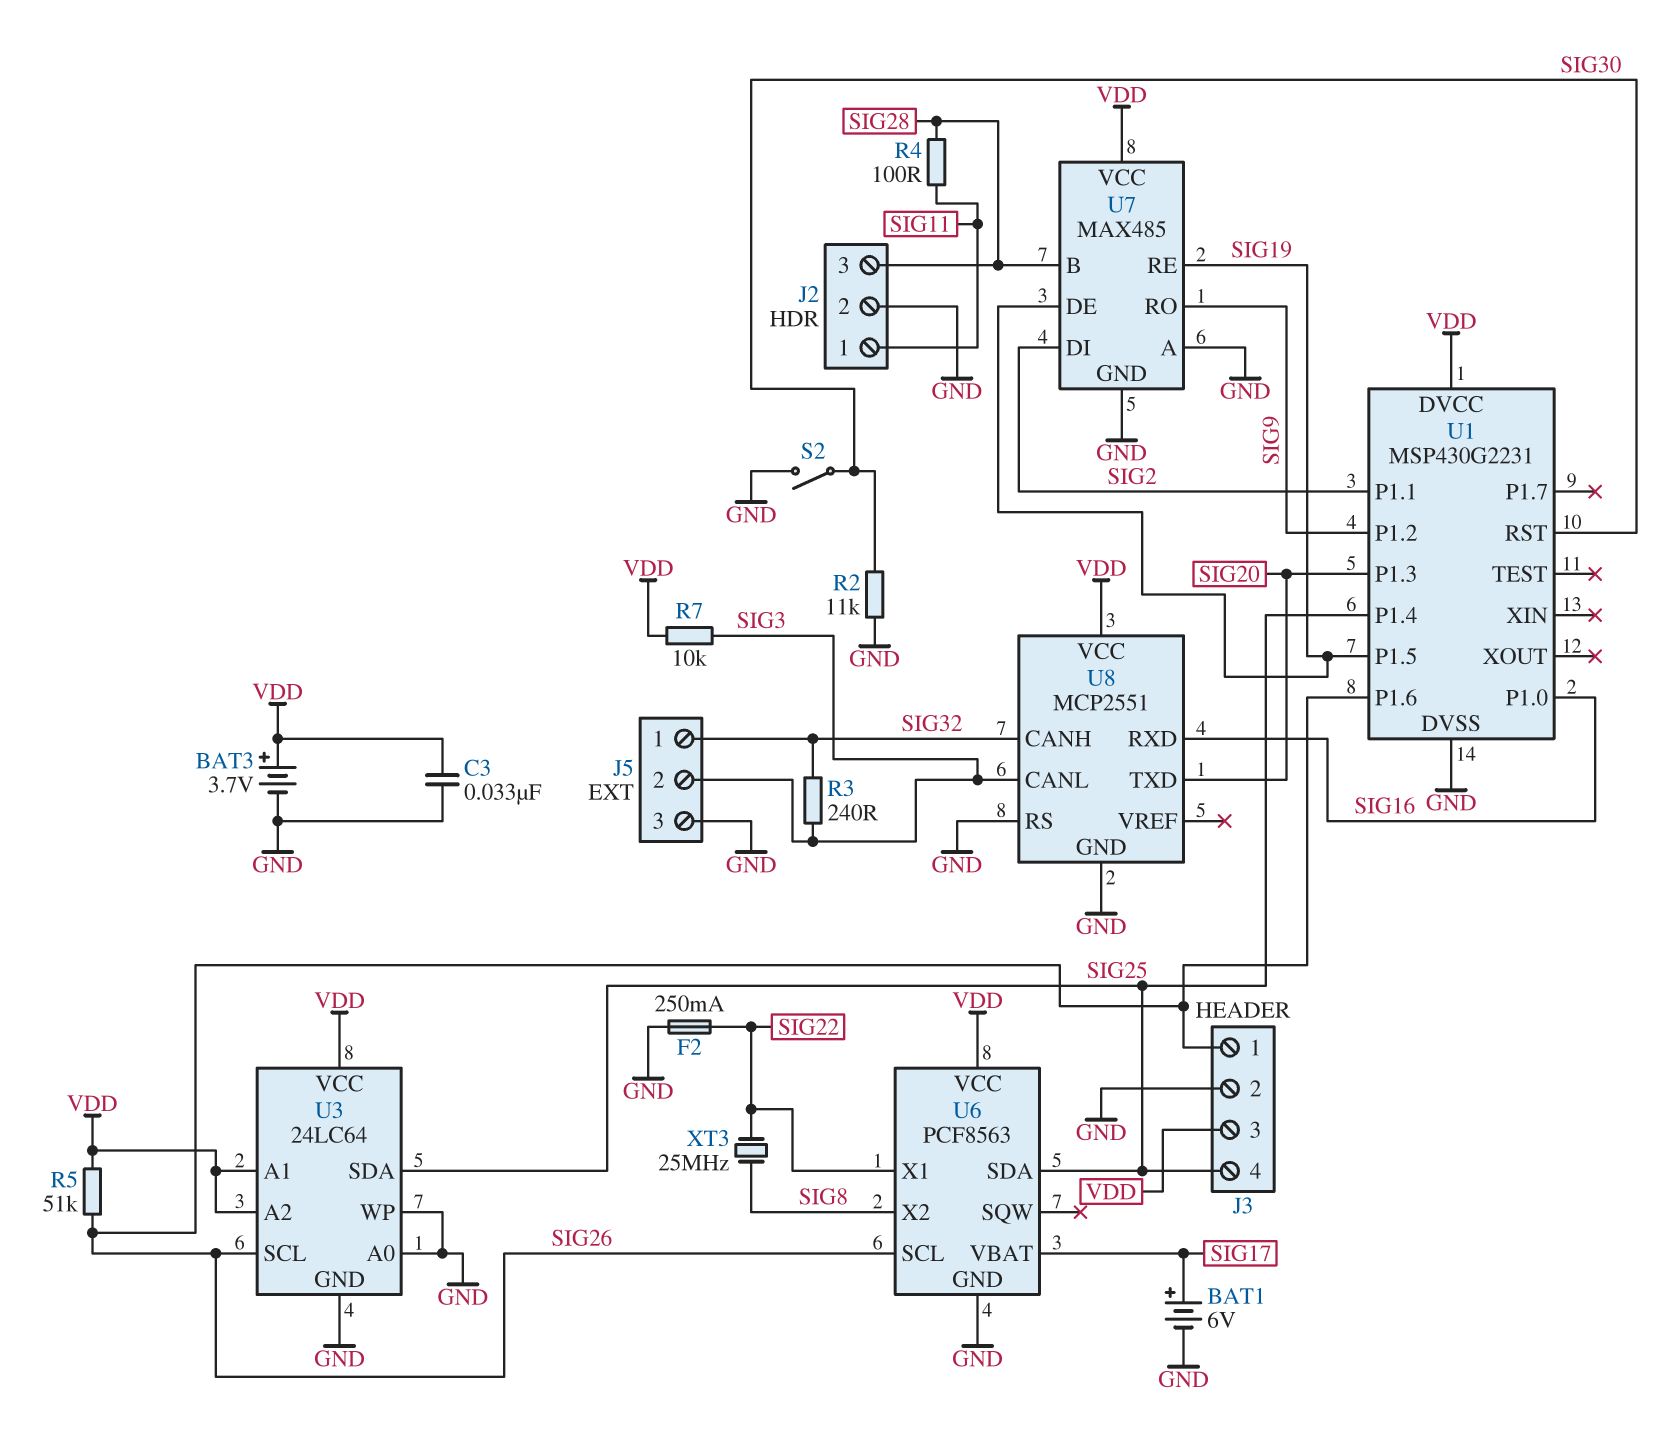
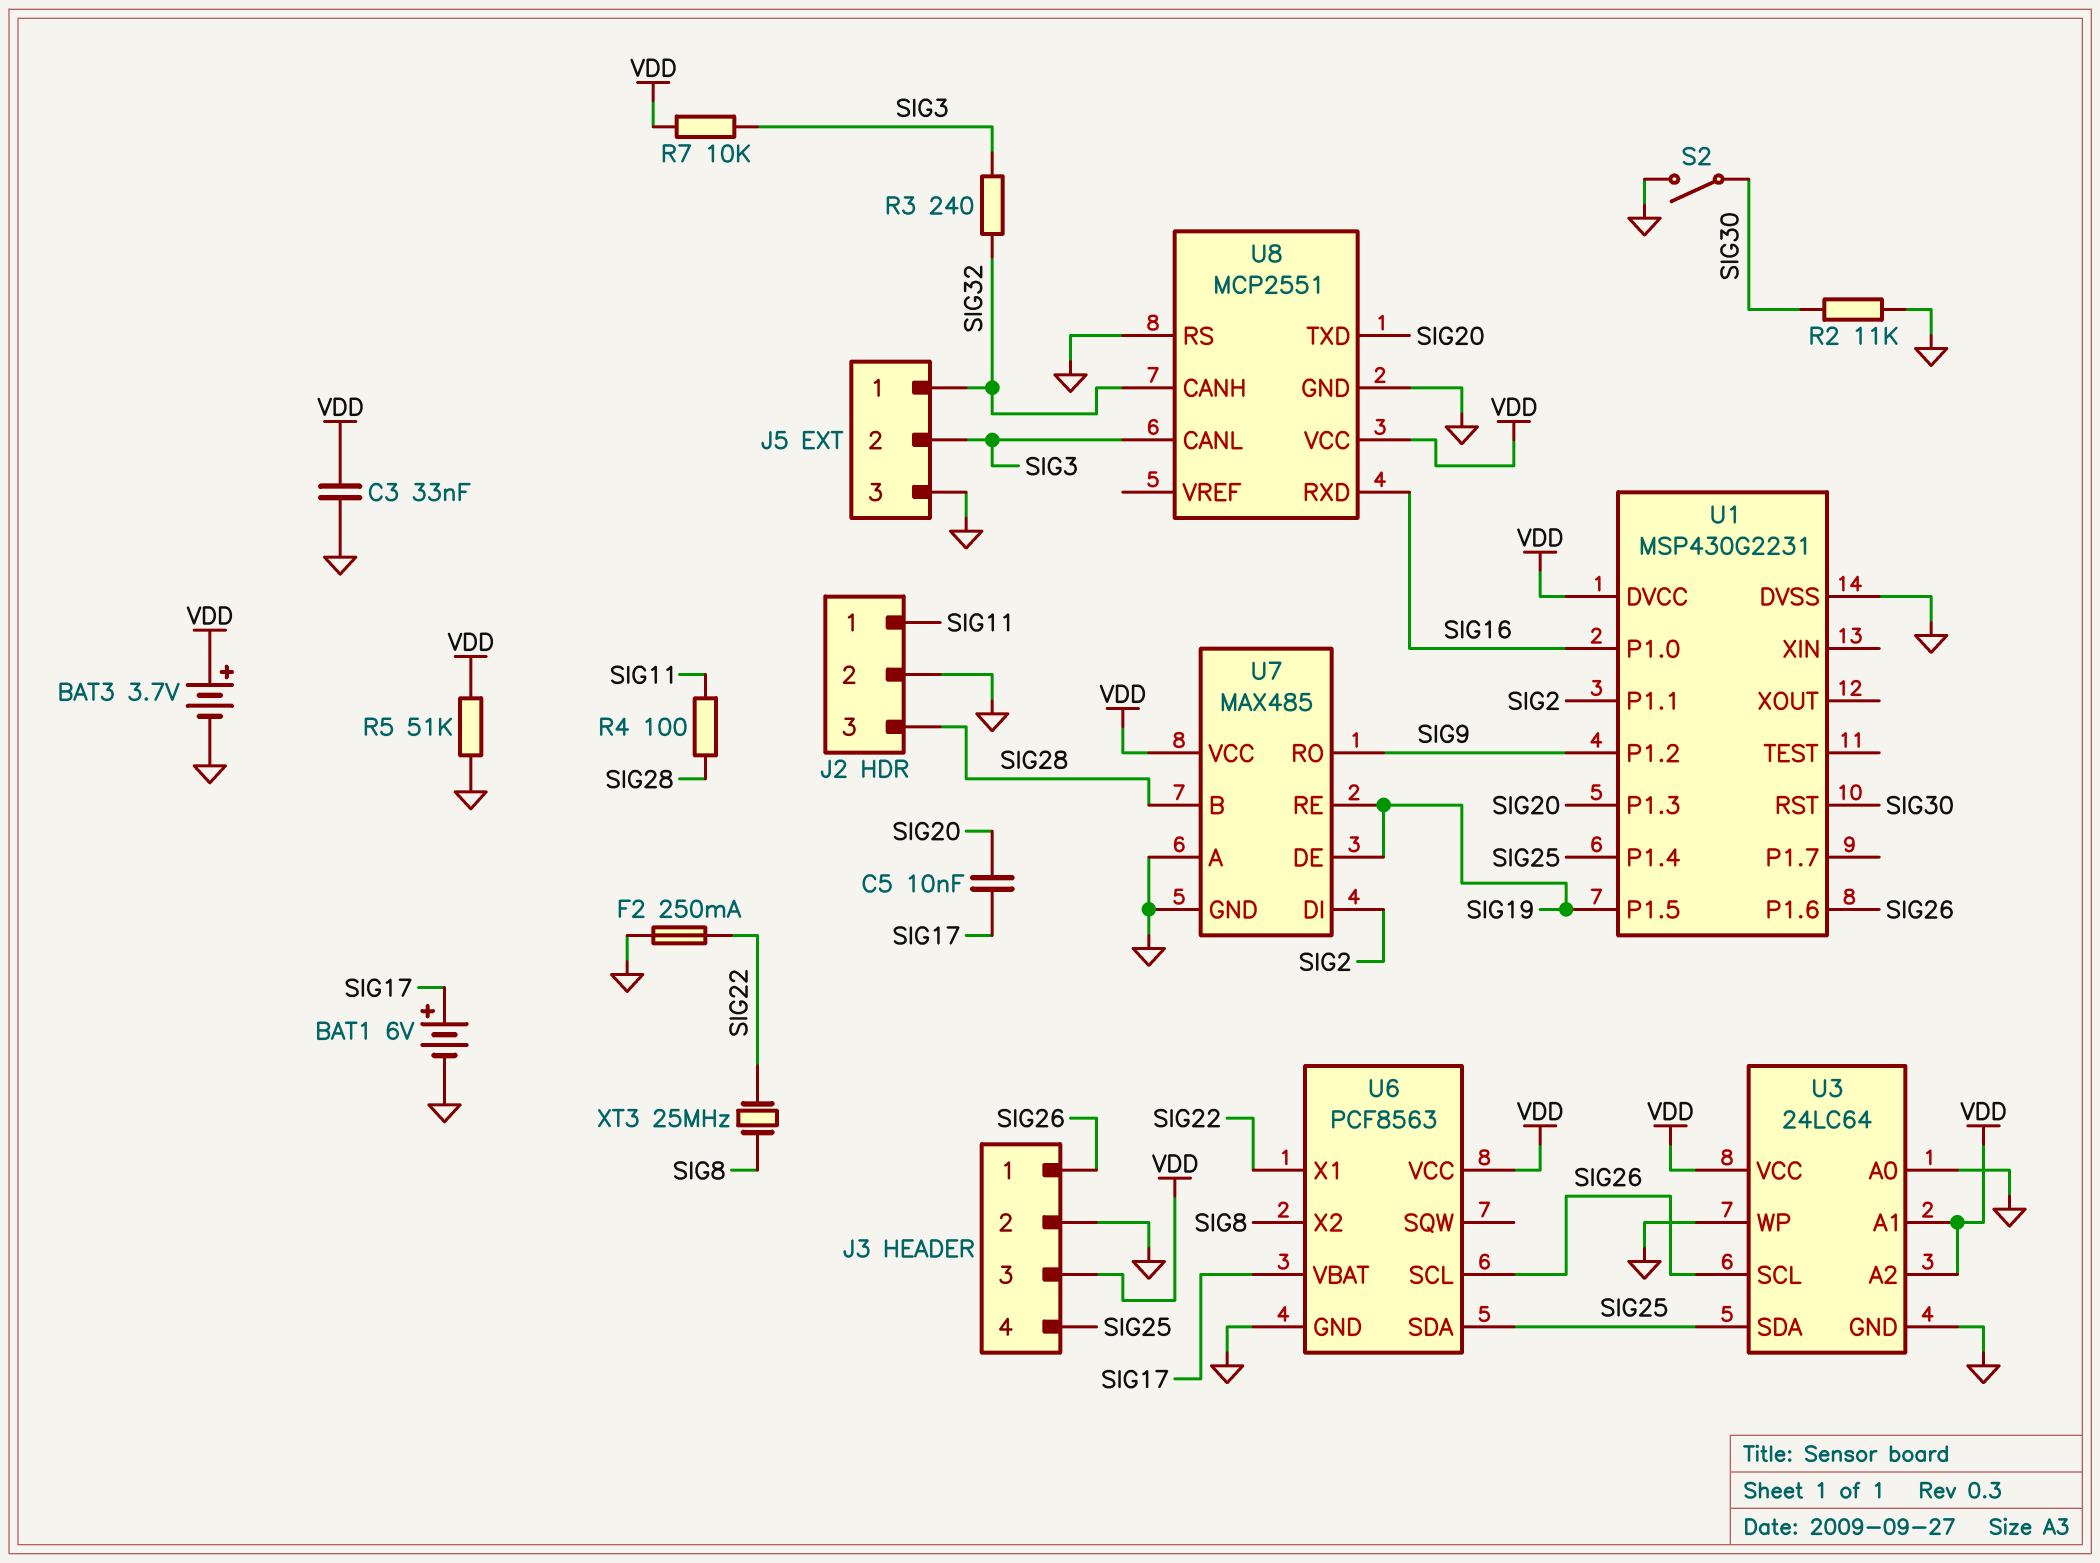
C5: none -> 10nF (SIG17, SIG20)
R5: 51k (SIG26, VDD) -> 51k (GND, VDD)

